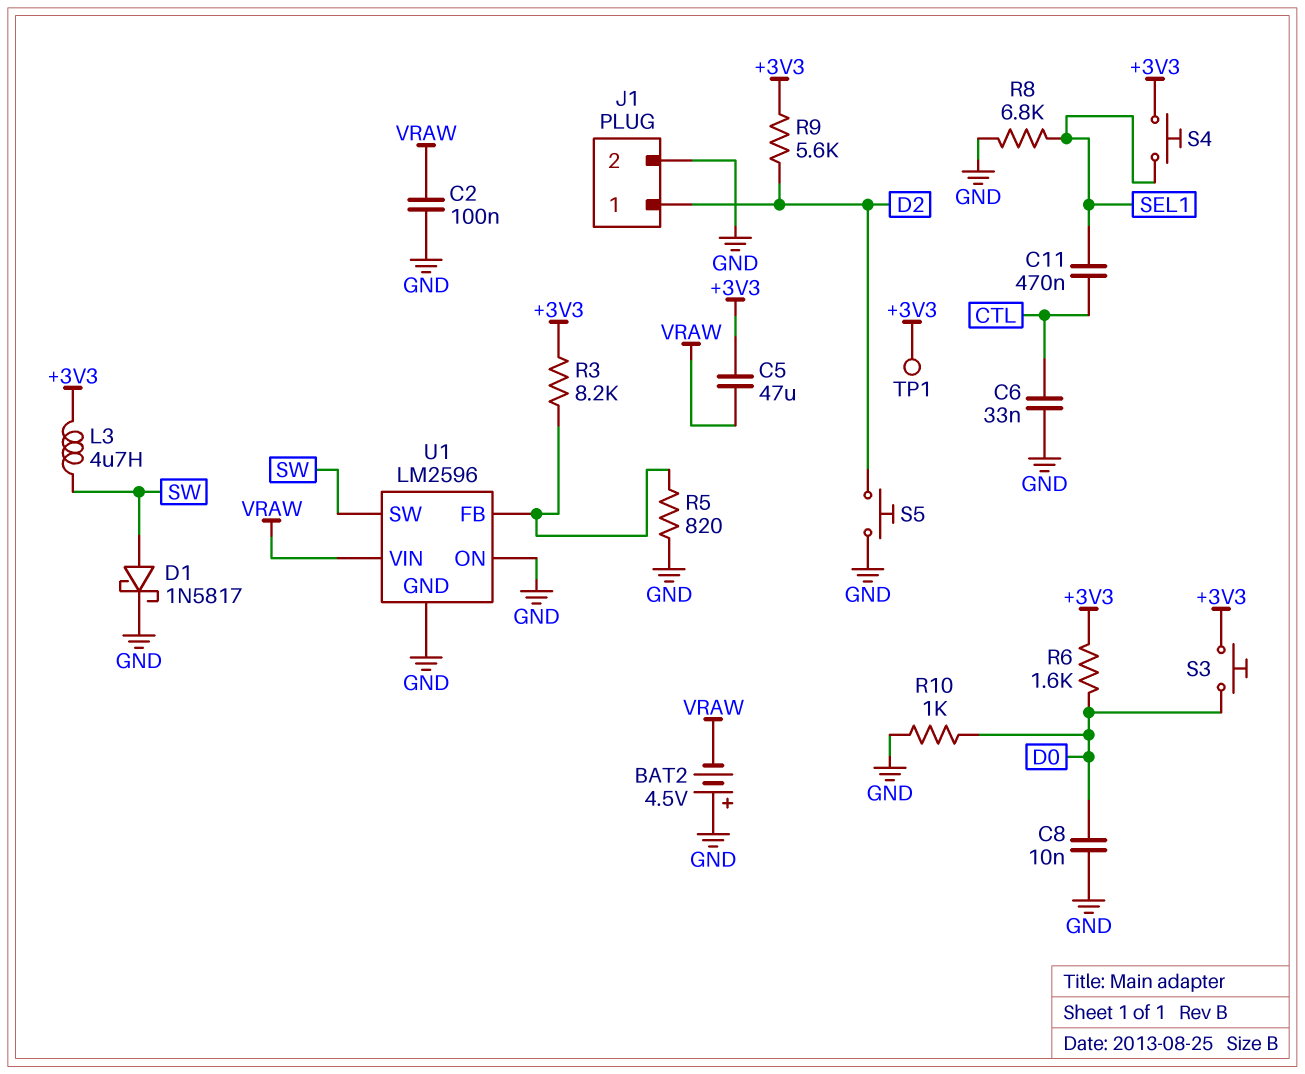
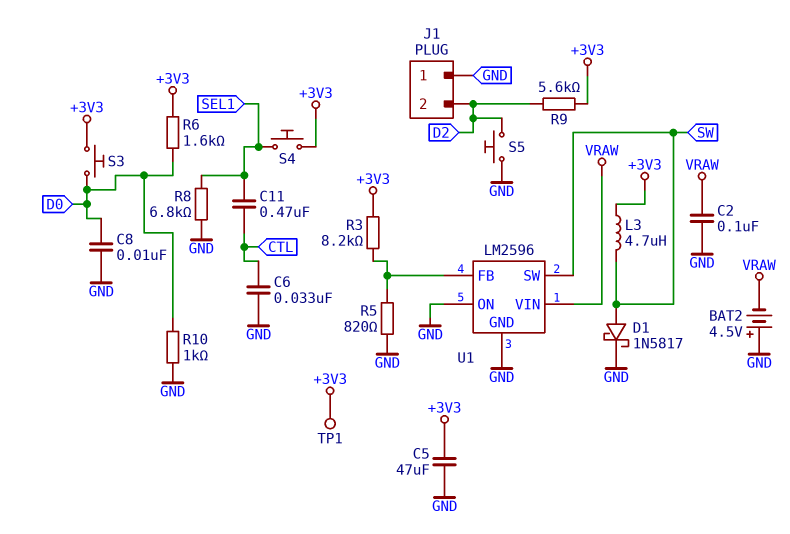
C5: 47uF (+3V3, VRAW) -> 47uF (+3V3, GND)
J1 pin 1: D2 -> GND
J1 pin 2: GND -> D2

